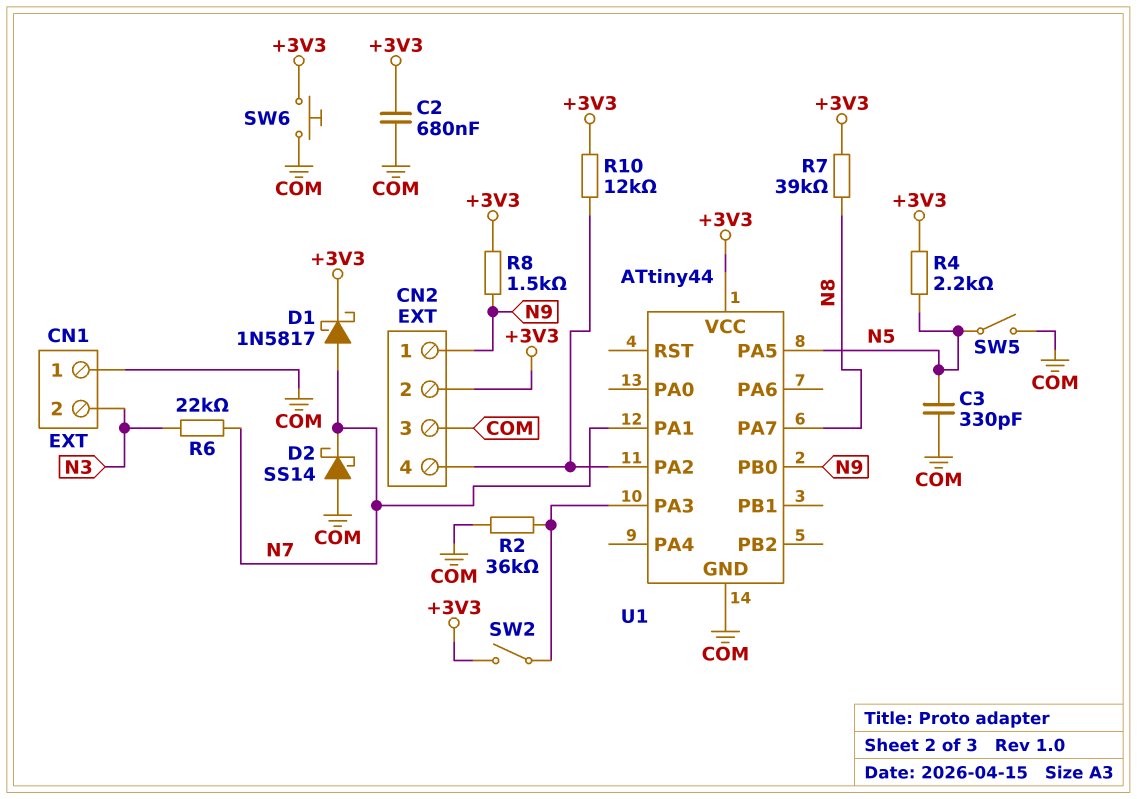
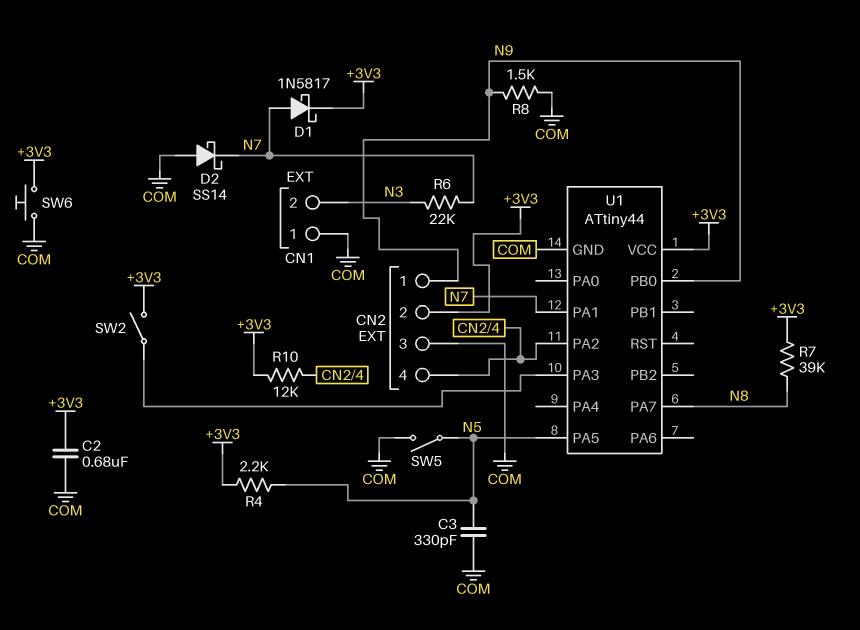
R2: 36k (COM, U1/PA3) -> none
R8: 1.5k (+3V3, N9) -> 1.5k (COM, N9)

